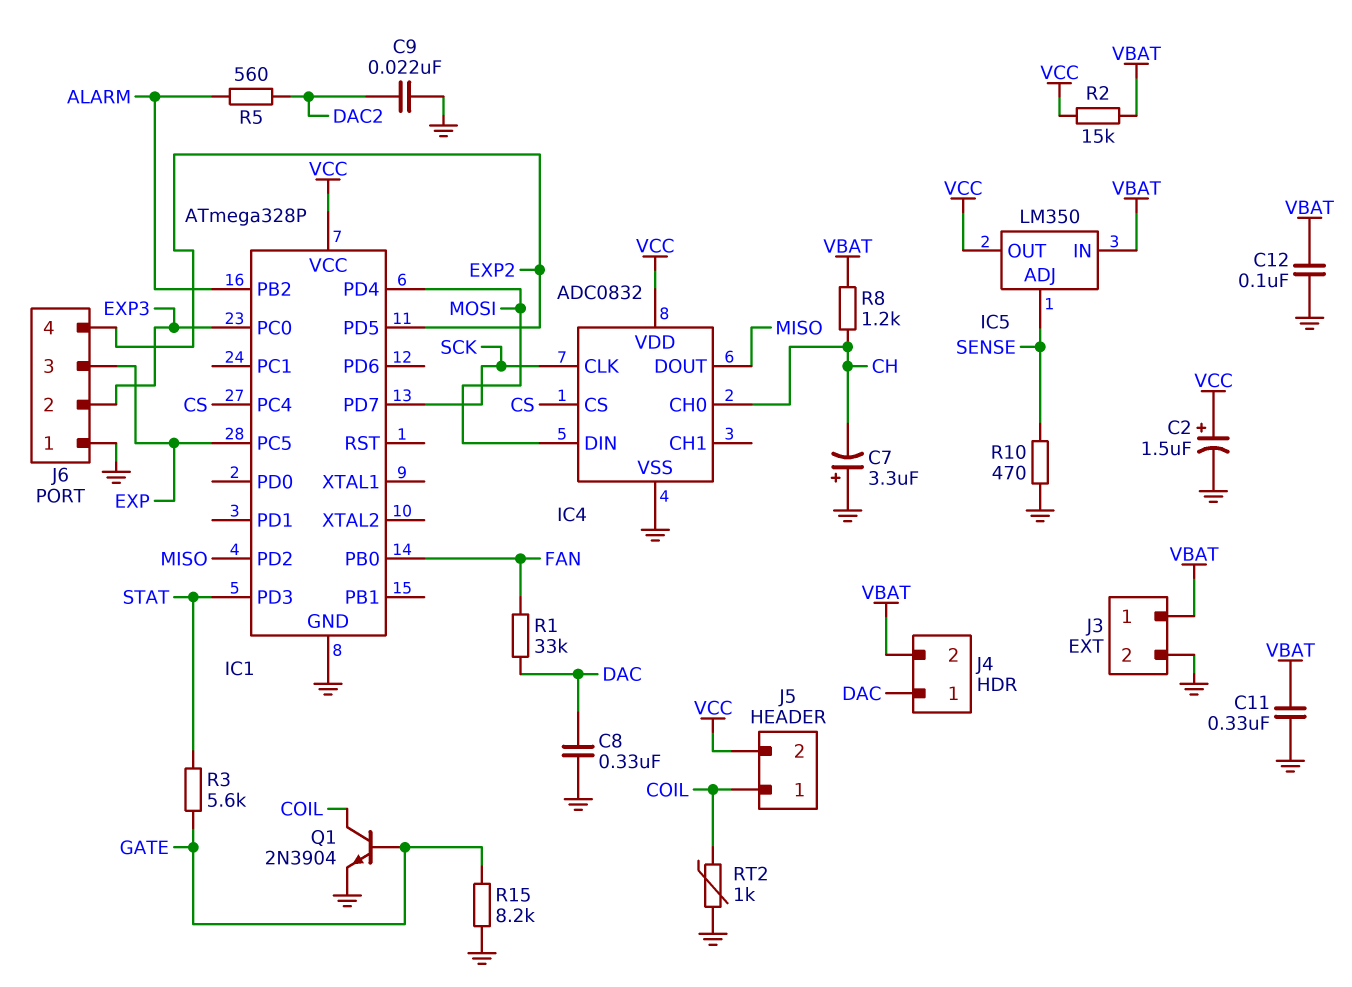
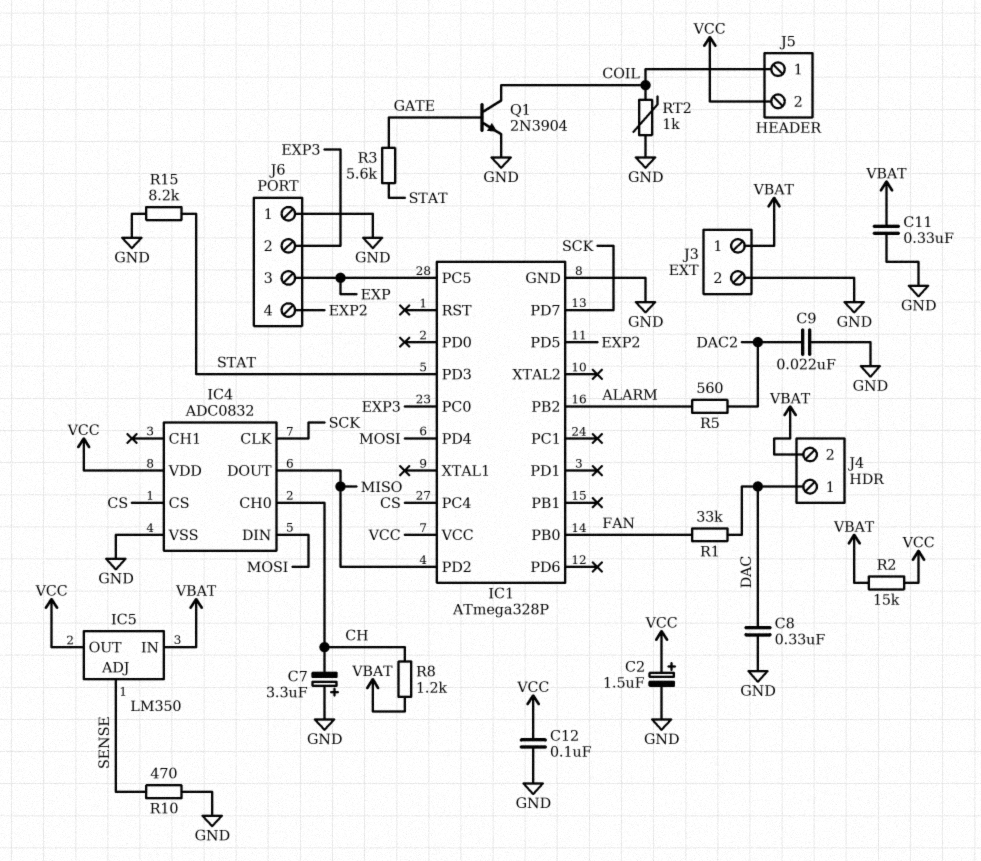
C12: 100nF (GND, VBAT) -> 100nF (GND, VCC)
R15: 8.2k (GATE, GND) -> 8.2k (GND, STAT)

